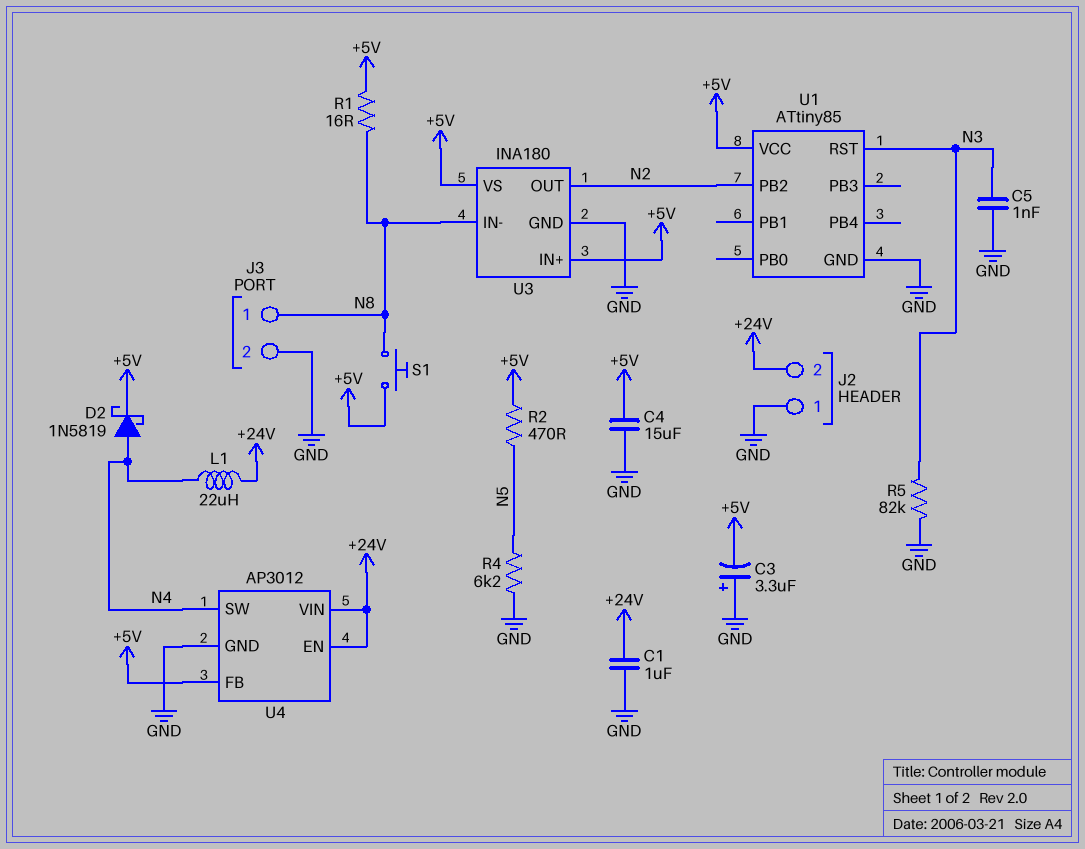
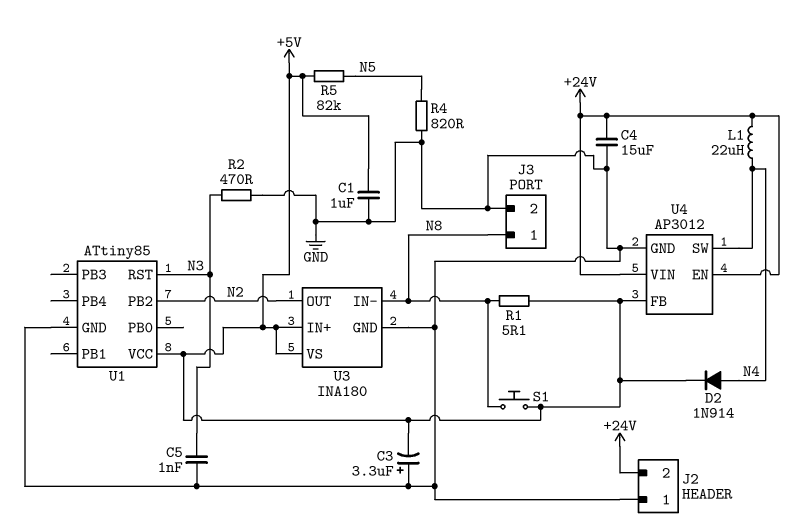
C1: 1uF (+24V, GND) -> 1uF (+5V, GND)
C4: 15uF (+5V, GND) -> 15uF (+24V, GND)
D2: schottky 1N5819 (A N4, K +5V) -> diode 1N914 (A N4, K +5V)
R1: 16 (+5V, N8) -> 5.1 (+5V, N8)
R2: 470 (+5V, N5) -> 470 (GND, N3)
R4: 6.2k (GND, N5) -> 820 (GND, N5)
R5: 82k (GND, N3) -> 82k (+5V, N5)

